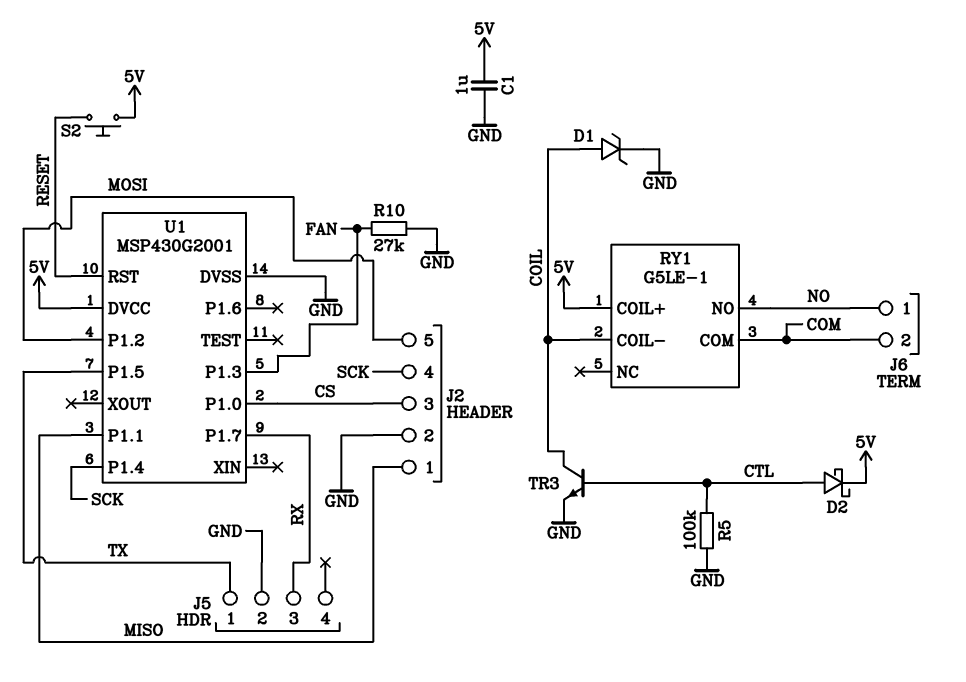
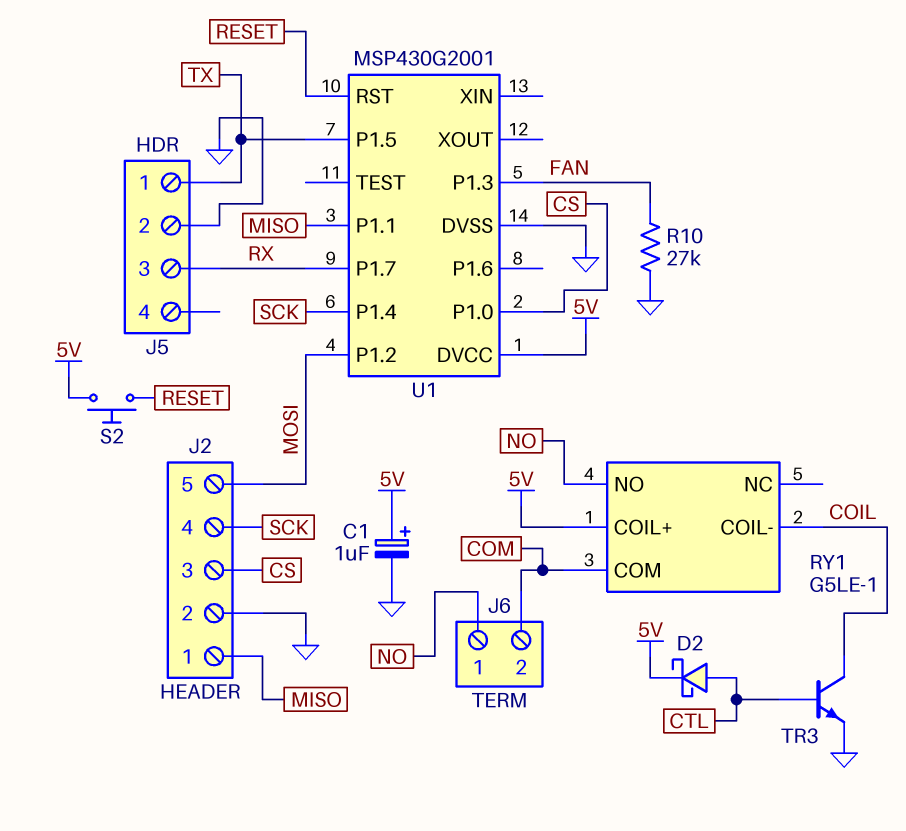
C1: 1uF (5V, GND) -> 1uF (plus 5V, minus GND)
D1: zener (A COIL, K GND) -> none
R5: 100k (CTL, GND) -> none

